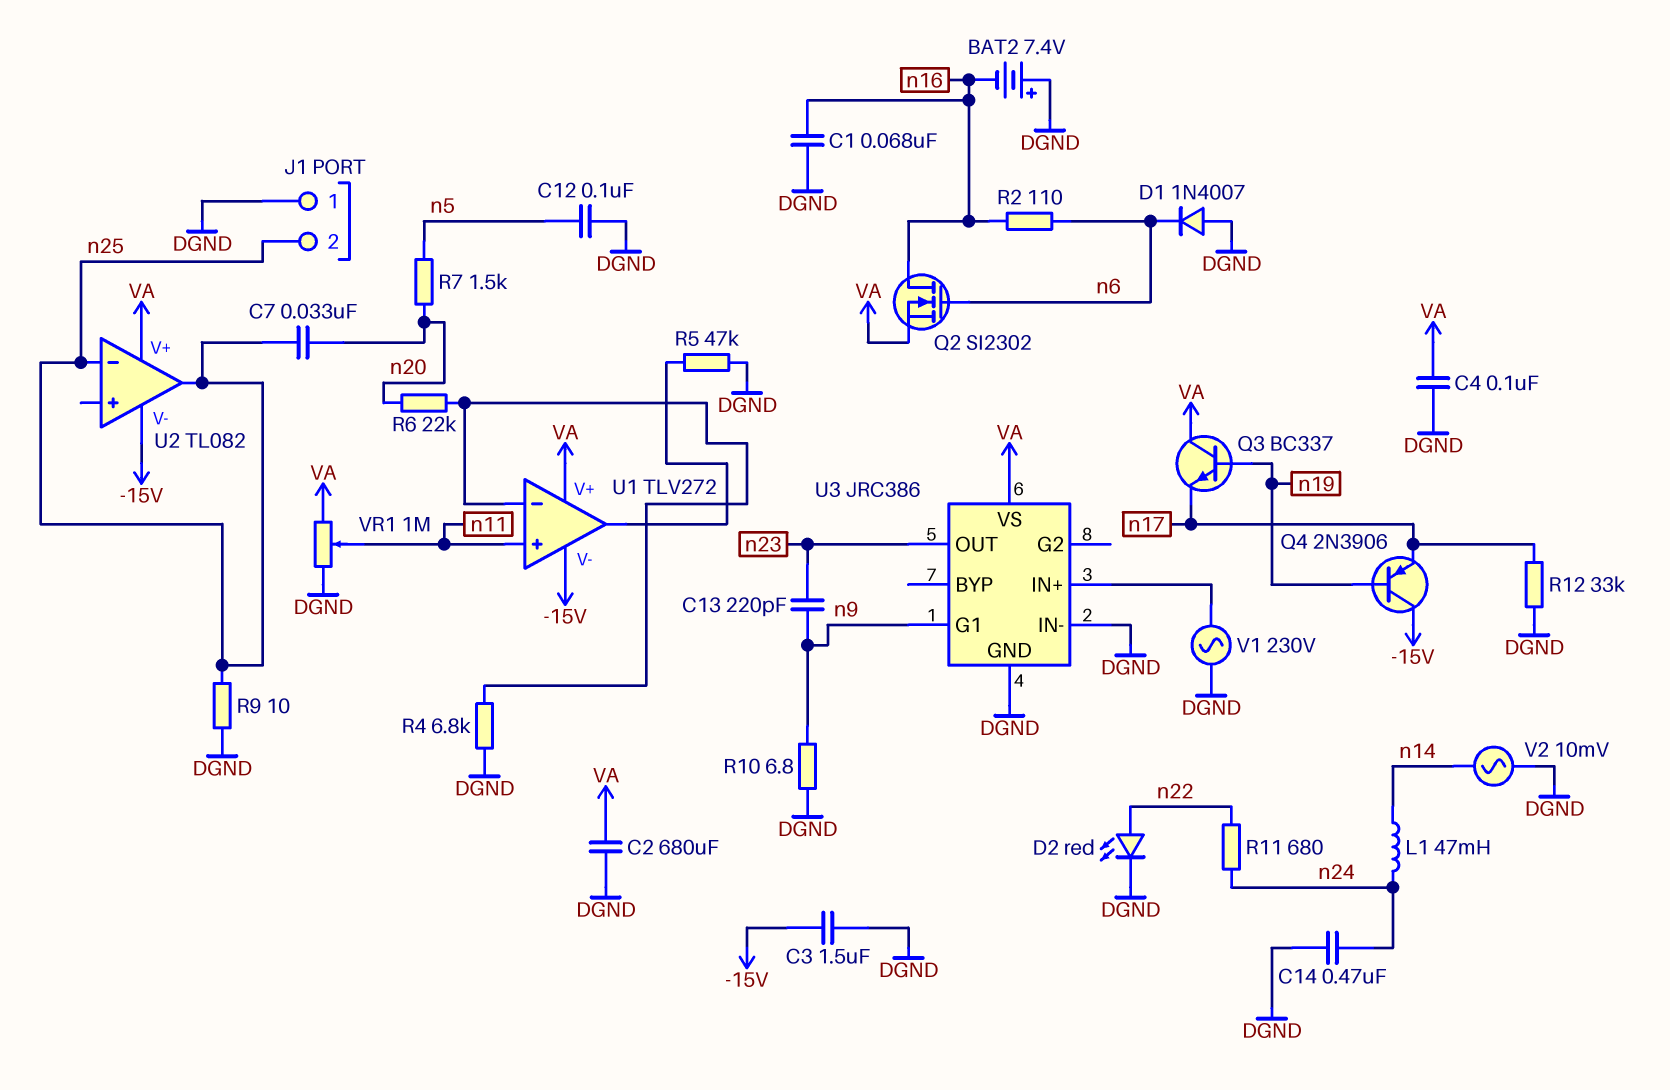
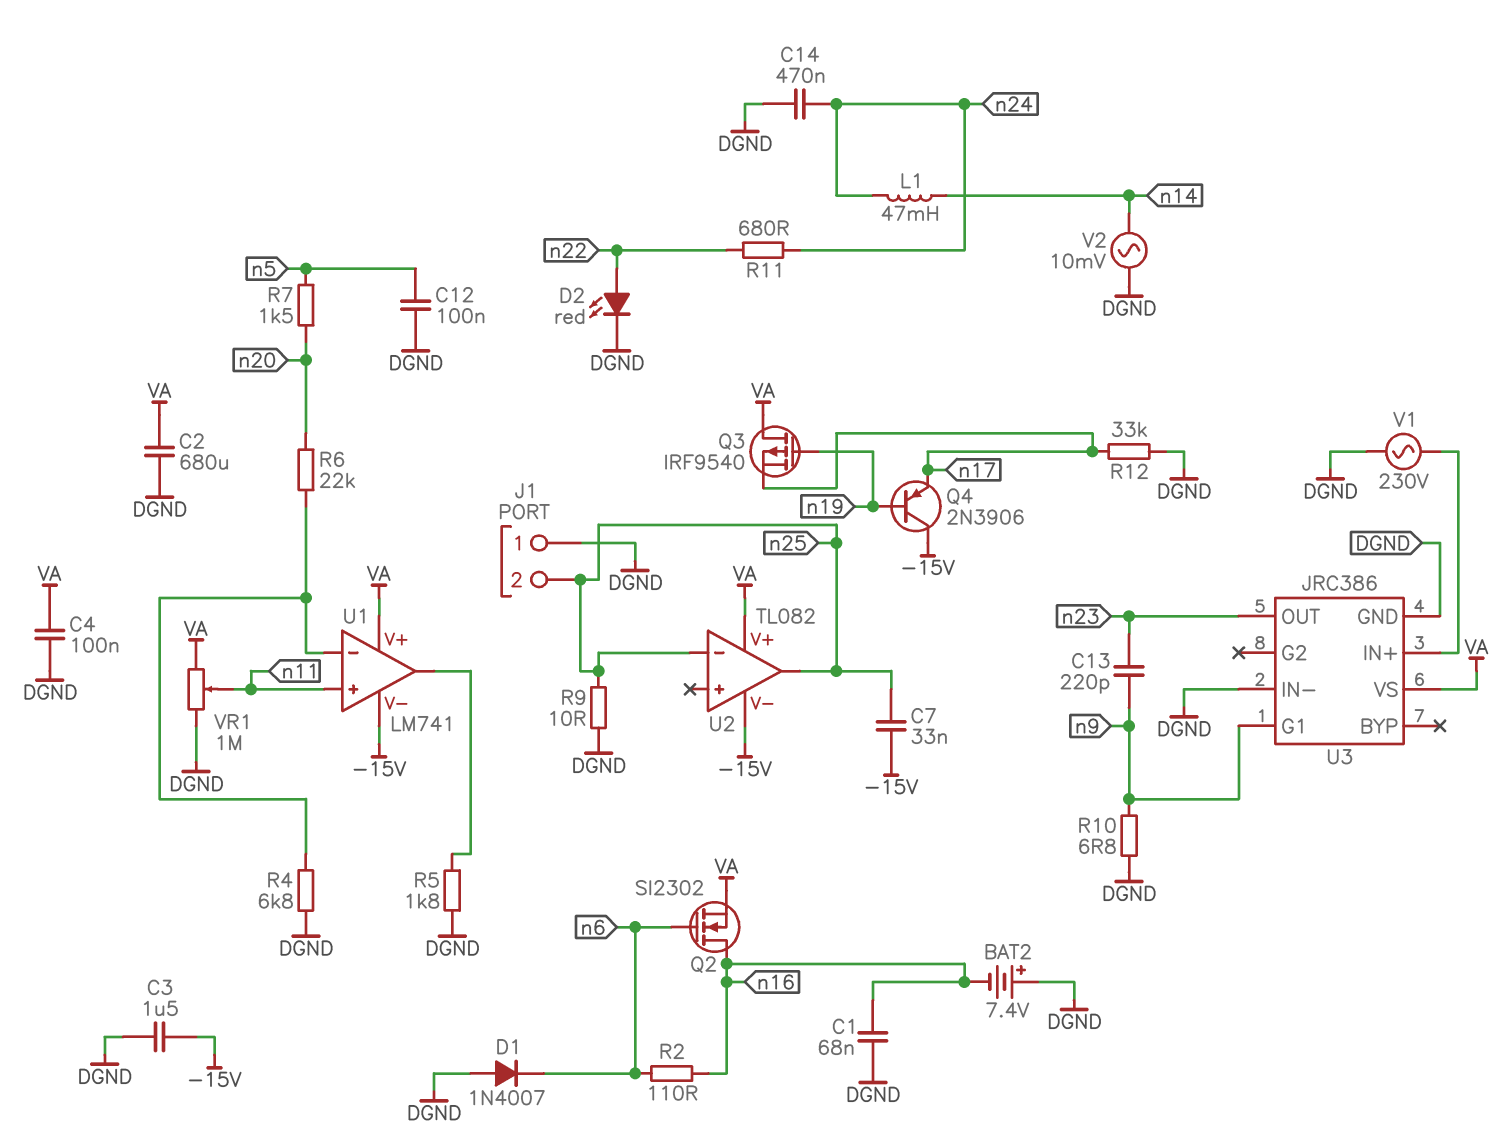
C7: 33nF (n20, n25) -> 33nF (-15V, n25)
Q3: NPN BC337 (B n19, C VA, E n17) -> PMOS IRF9540 (G n19, D VA, S n17)
R5: 47k (DGND, U1/out) -> 1.8k (DGND, U1/out)
U1: TLV272 -> LM741

